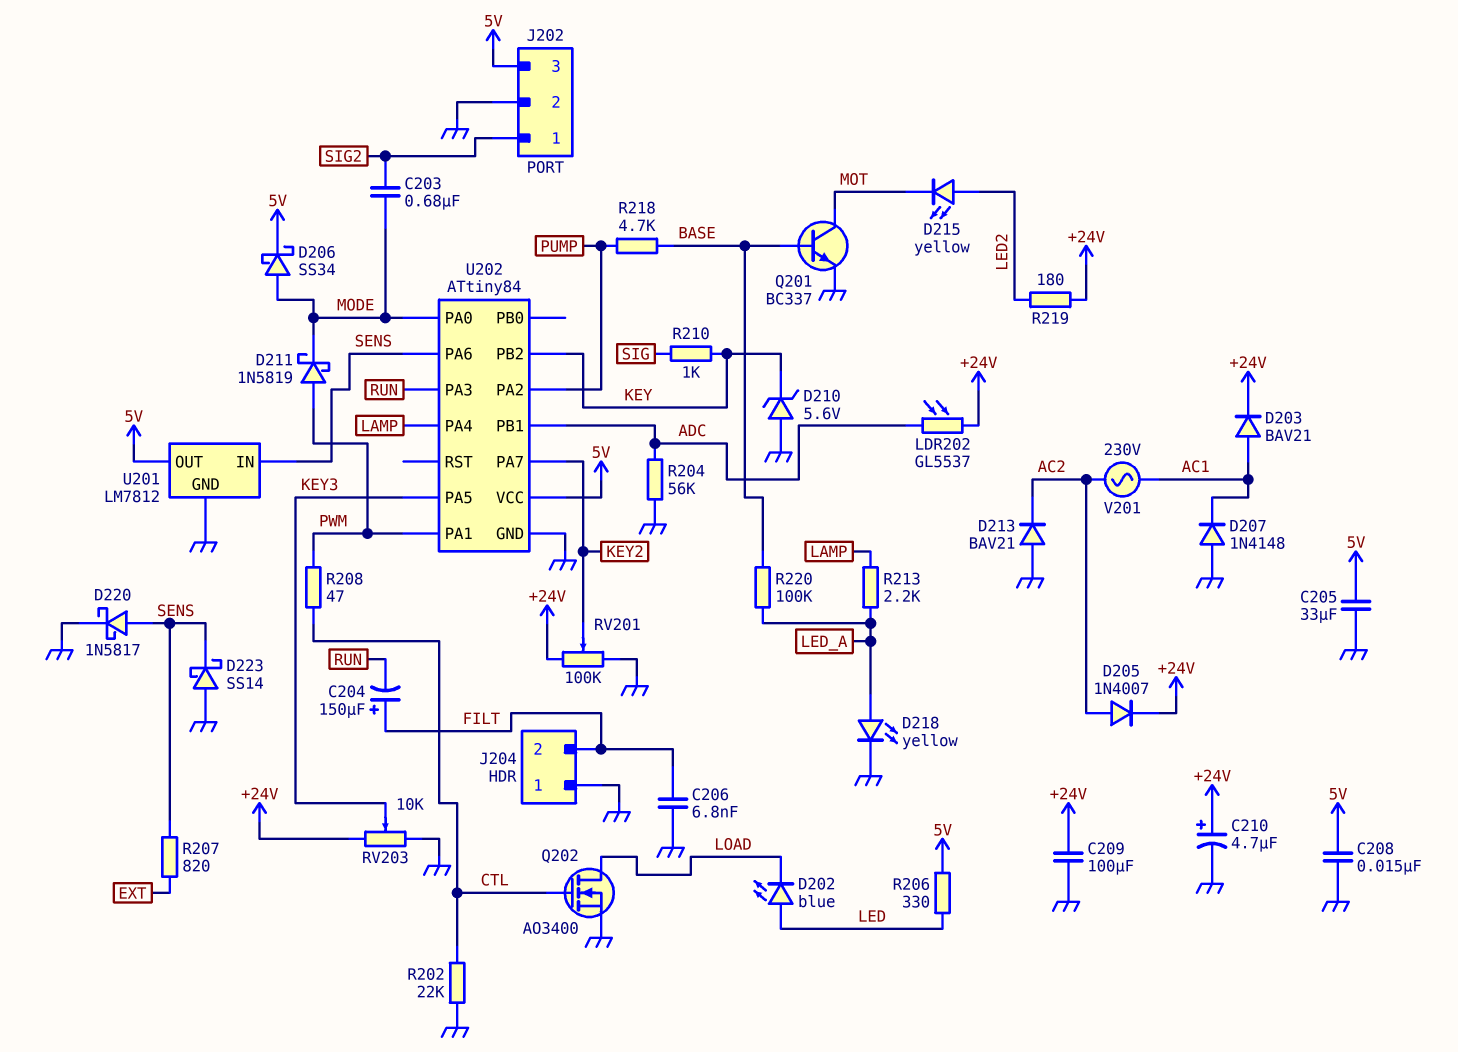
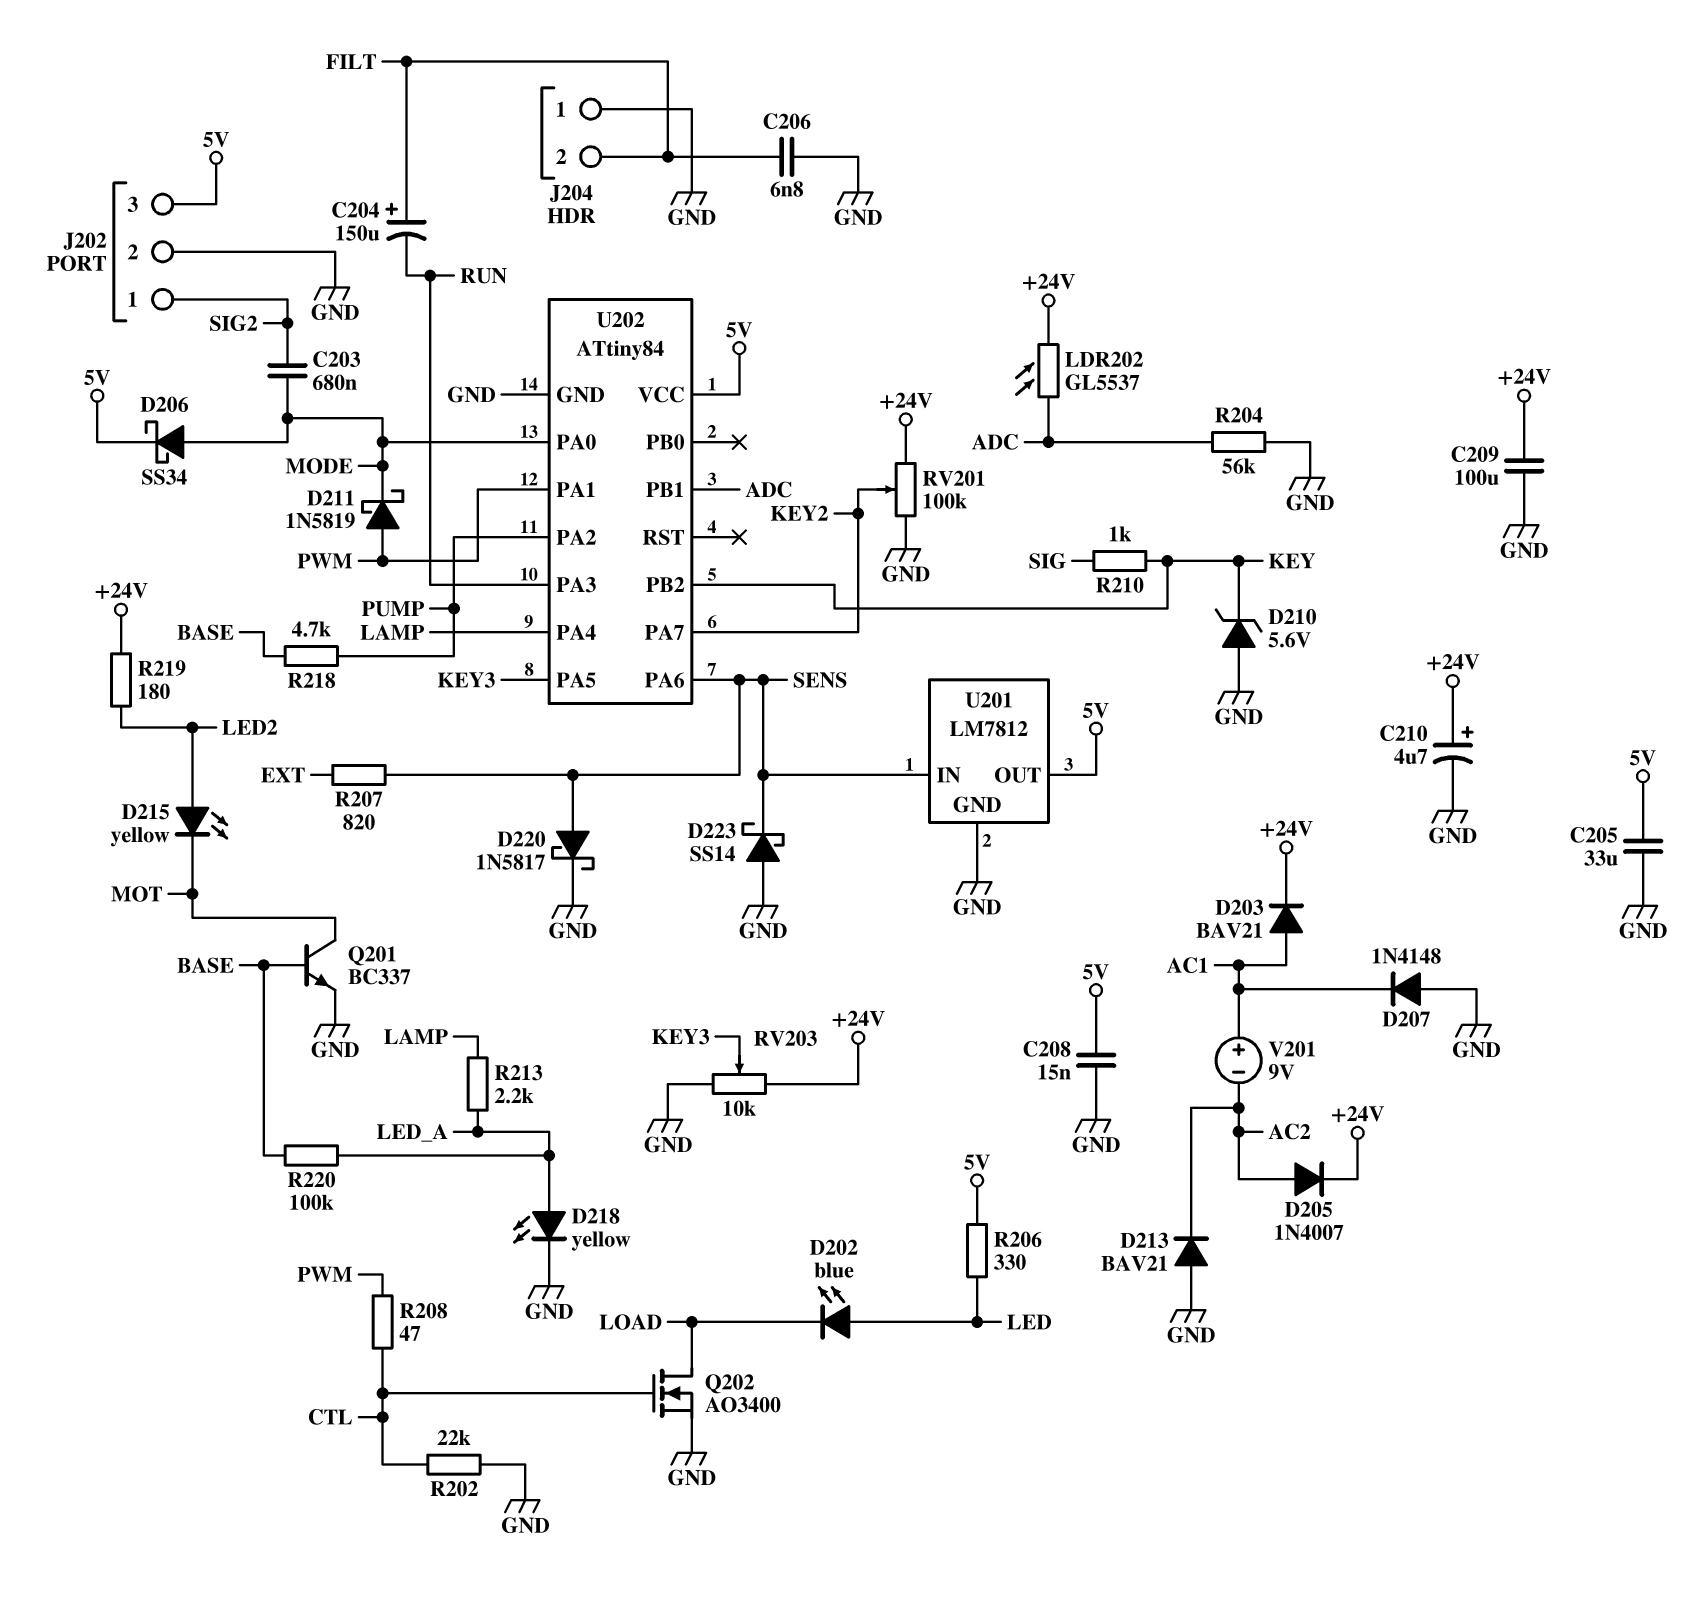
V201: AC 230V (AC1, AC2) -> 9V (plus AC1, minus AC2)

